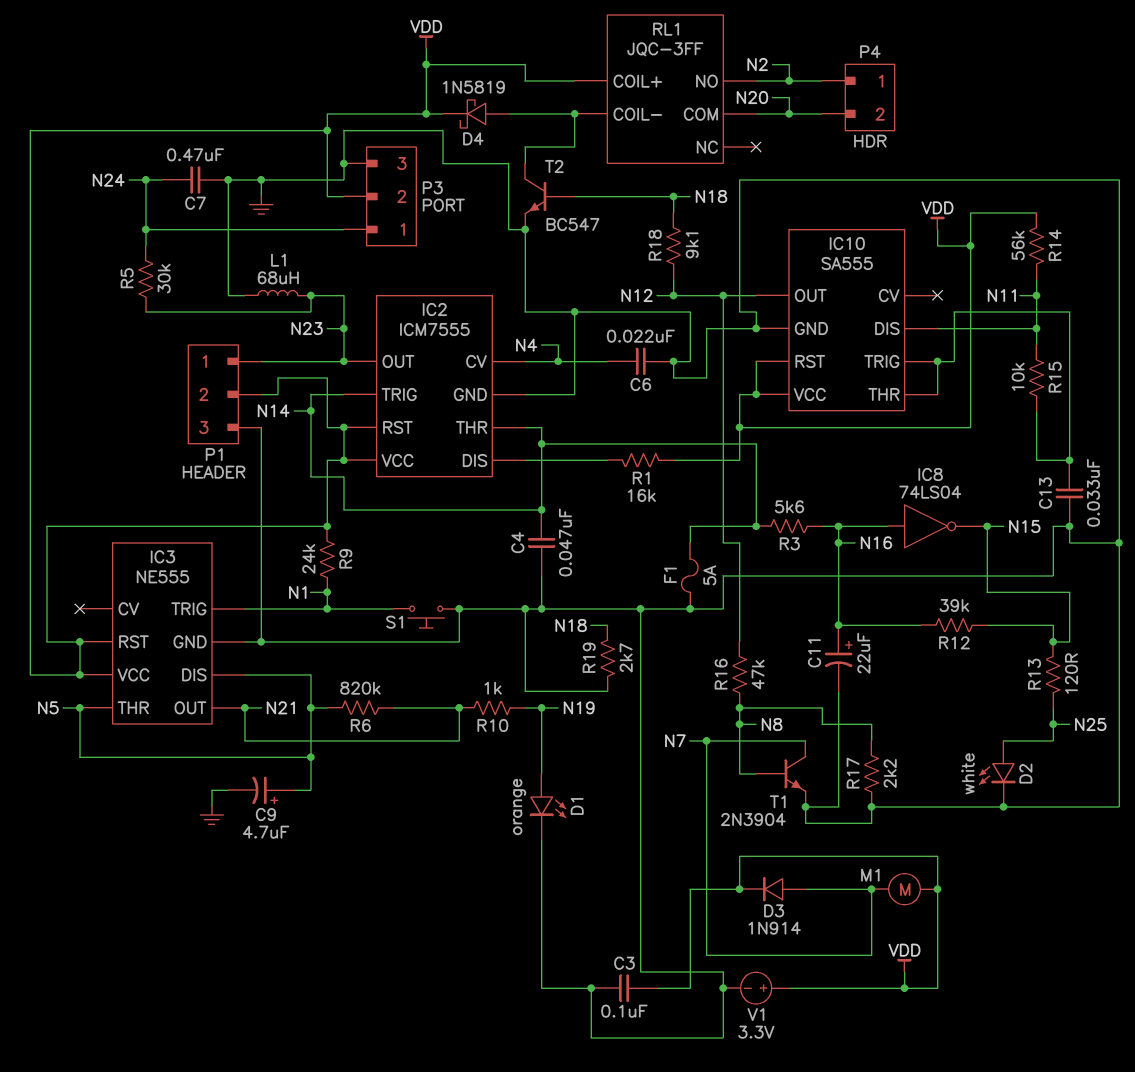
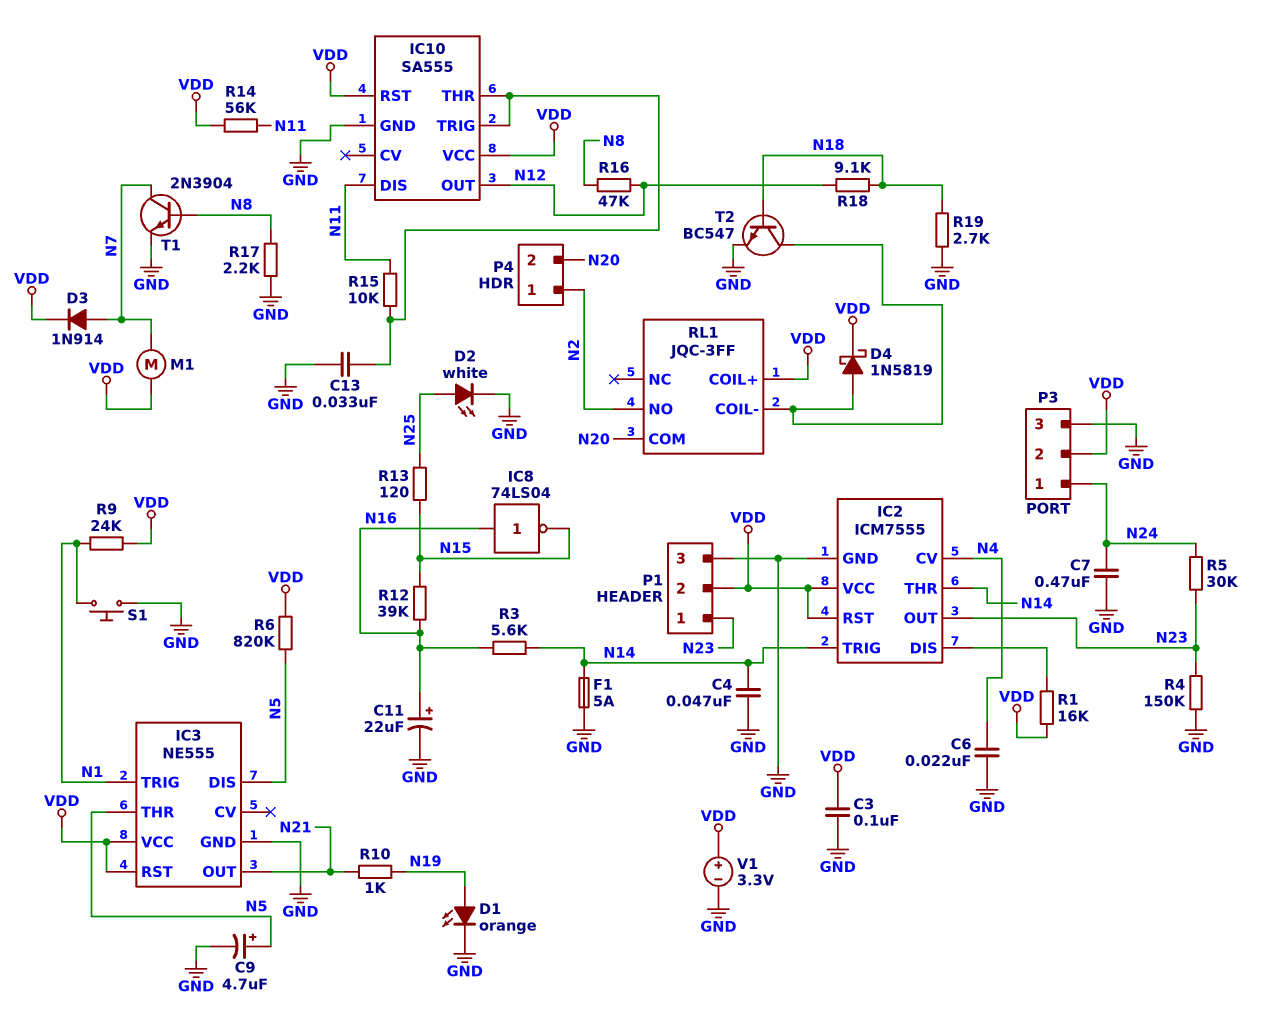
L1: 68uH (GND, N23) -> none
R4: none -> 150k (GND, N23)
R6: 820k (N5, N21) -> 820k (N5, VDD)

